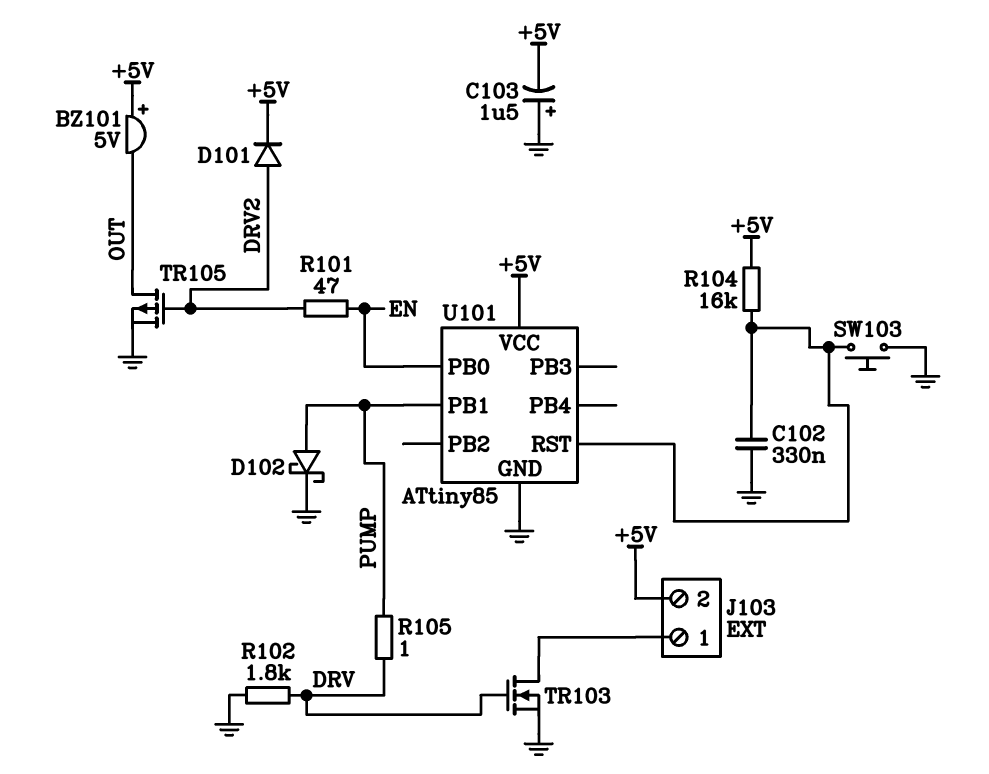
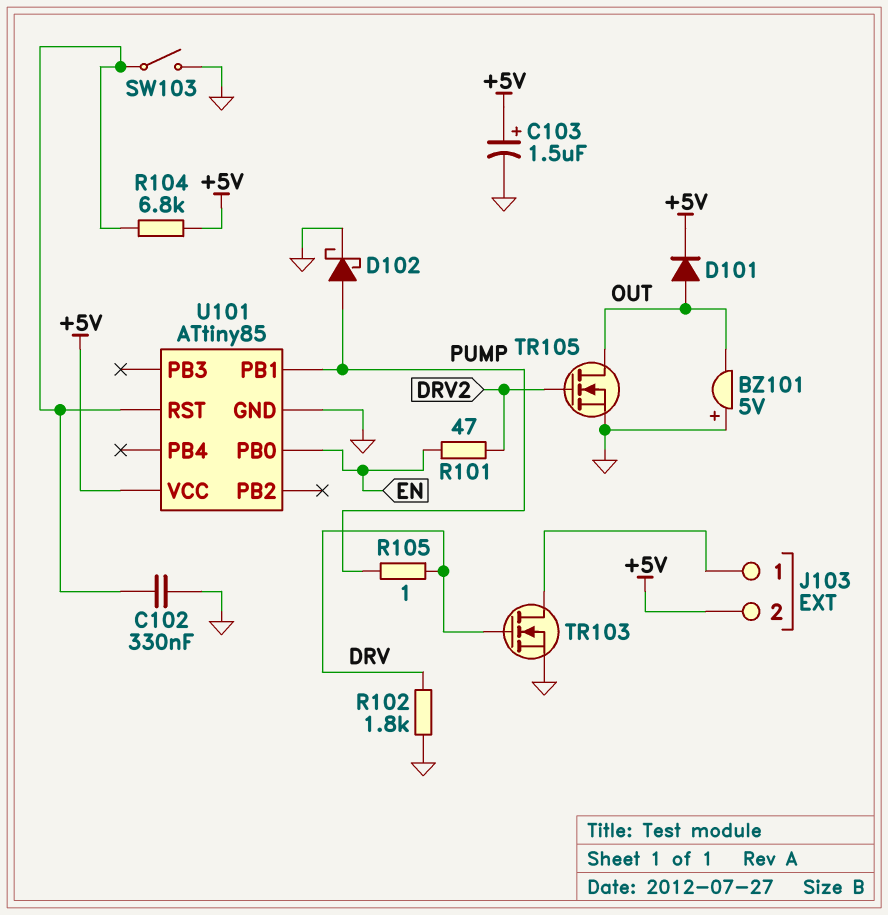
BZ101: buzzer 5V (plus +5V, minus OUT) -> buzzer 5V (plus GND, minus OUT)
C103: 1.5uF (plus GND, minus +5V) -> 1.5uF (plus +5V, minus GND)
D101: diode (A DRV2, K +5V) -> diode (A OUT, K +5V)
R104: 16k (+5V, U101/RST) -> 6.8k (+5V, U101/RST)
SW103: button (GND, U101/RST) -> switch (GND, U101/RST)
TR105: PMOS (G DRV2, D OUT, S GND) -> NMOS (G DRV2, D OUT, S GND)

